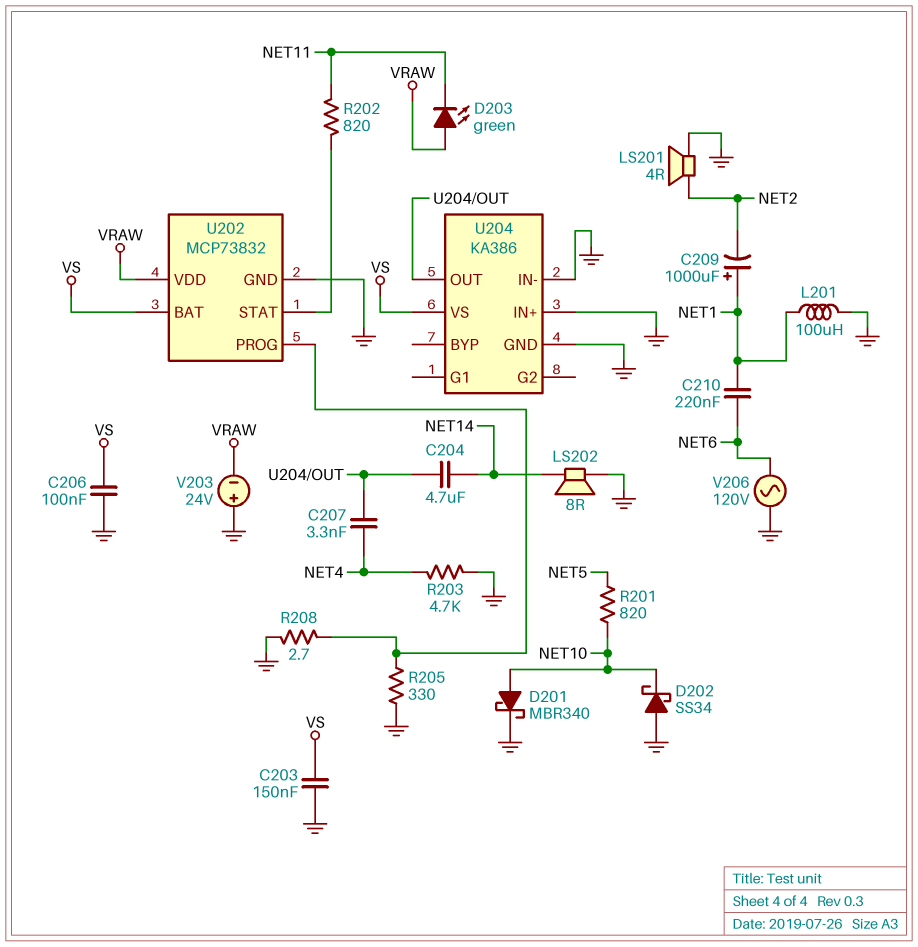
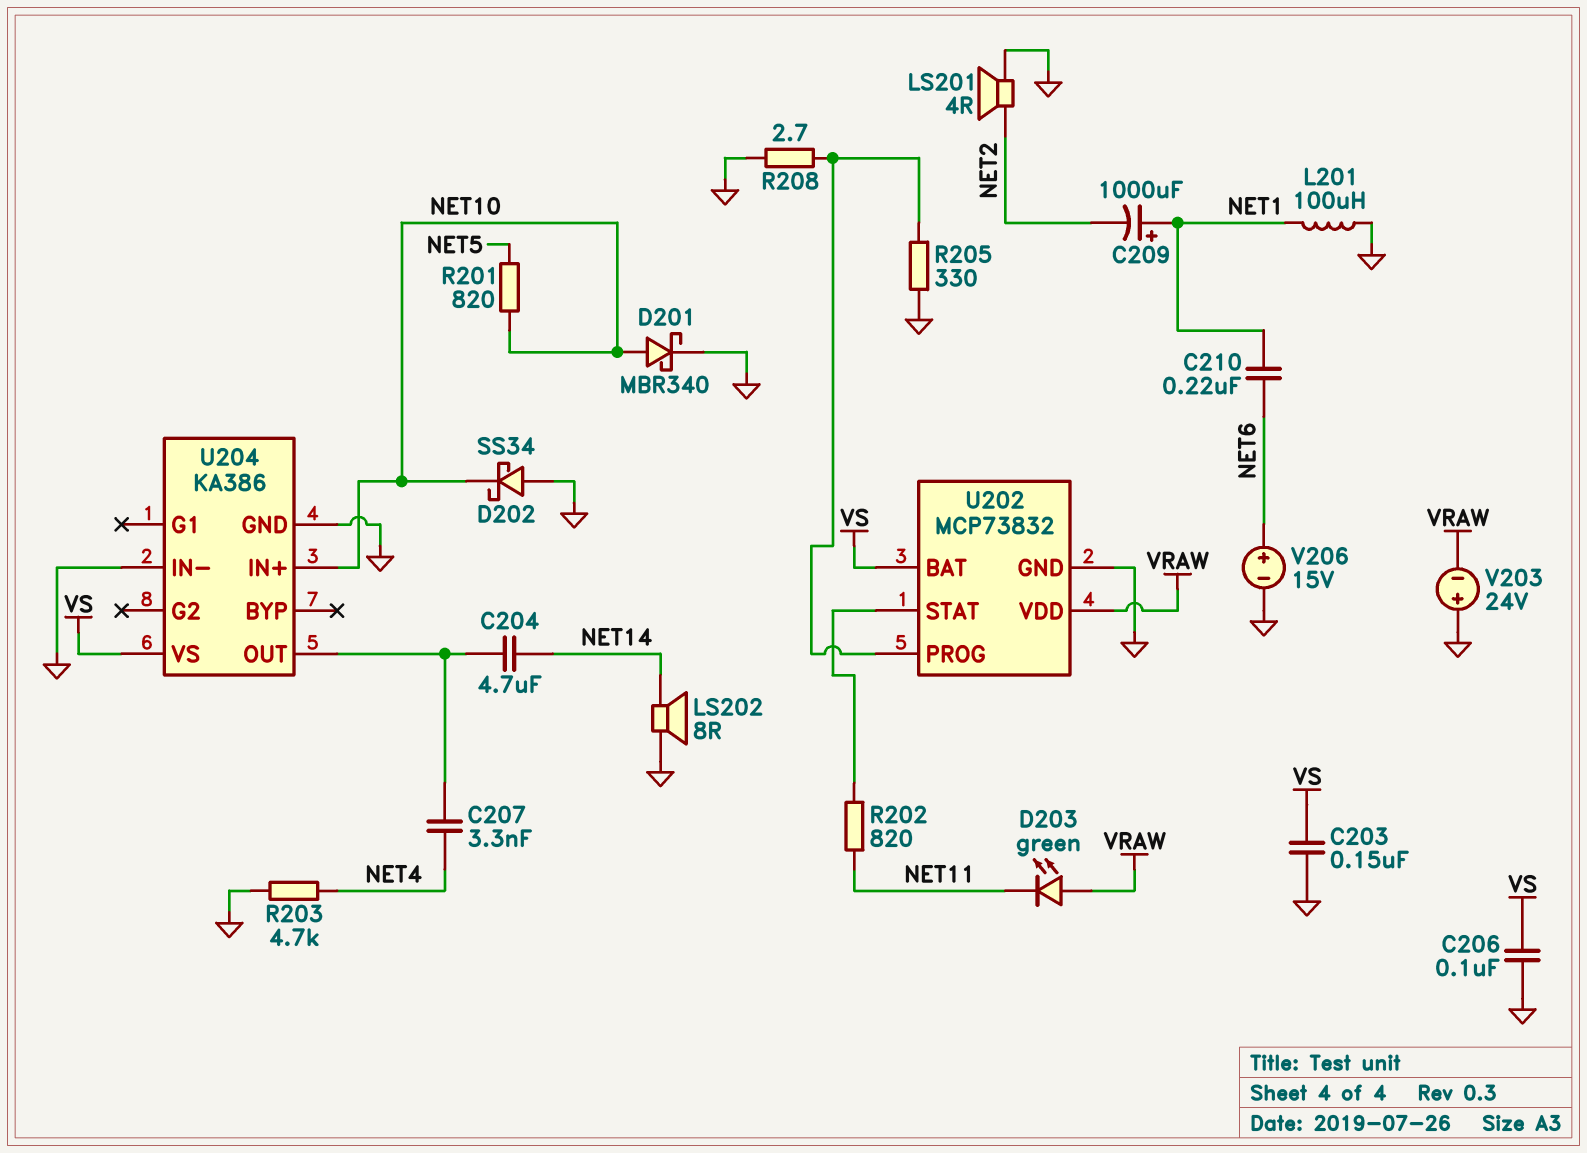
U204 pin IN+: GND -> NET10
V206: AC 120V (GND, NET6) -> 15V (plus NET6, minus GND)

